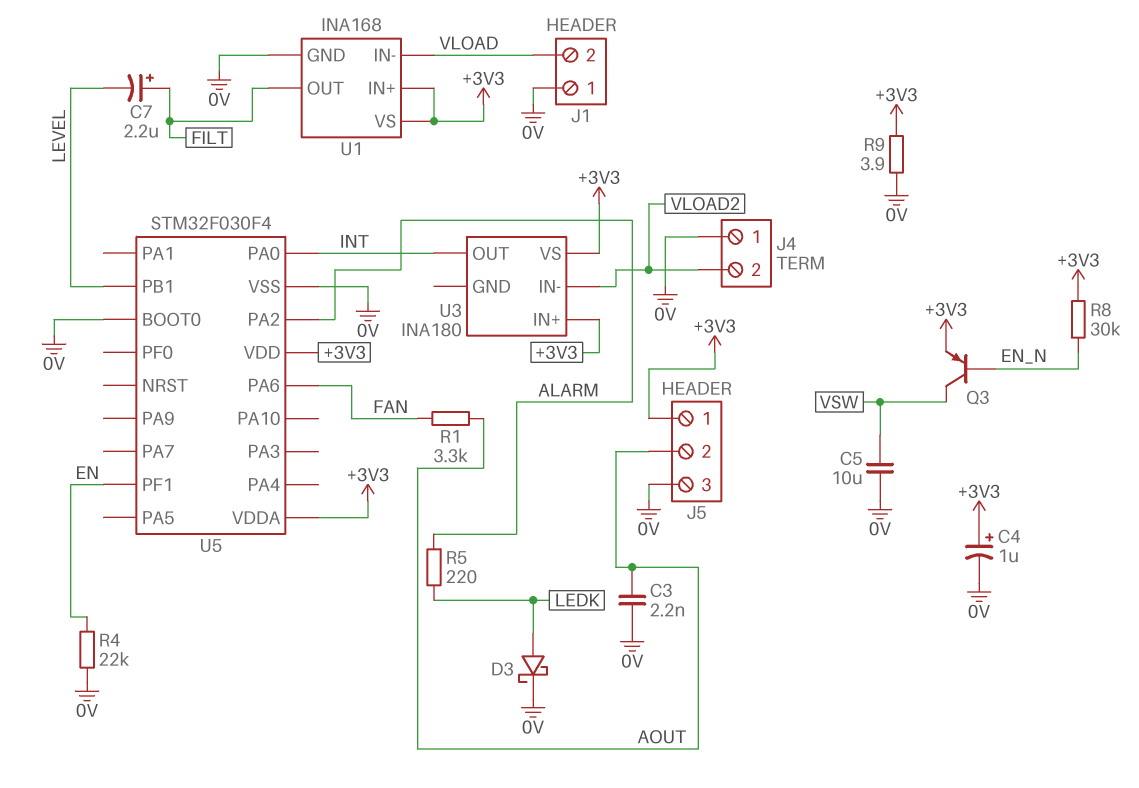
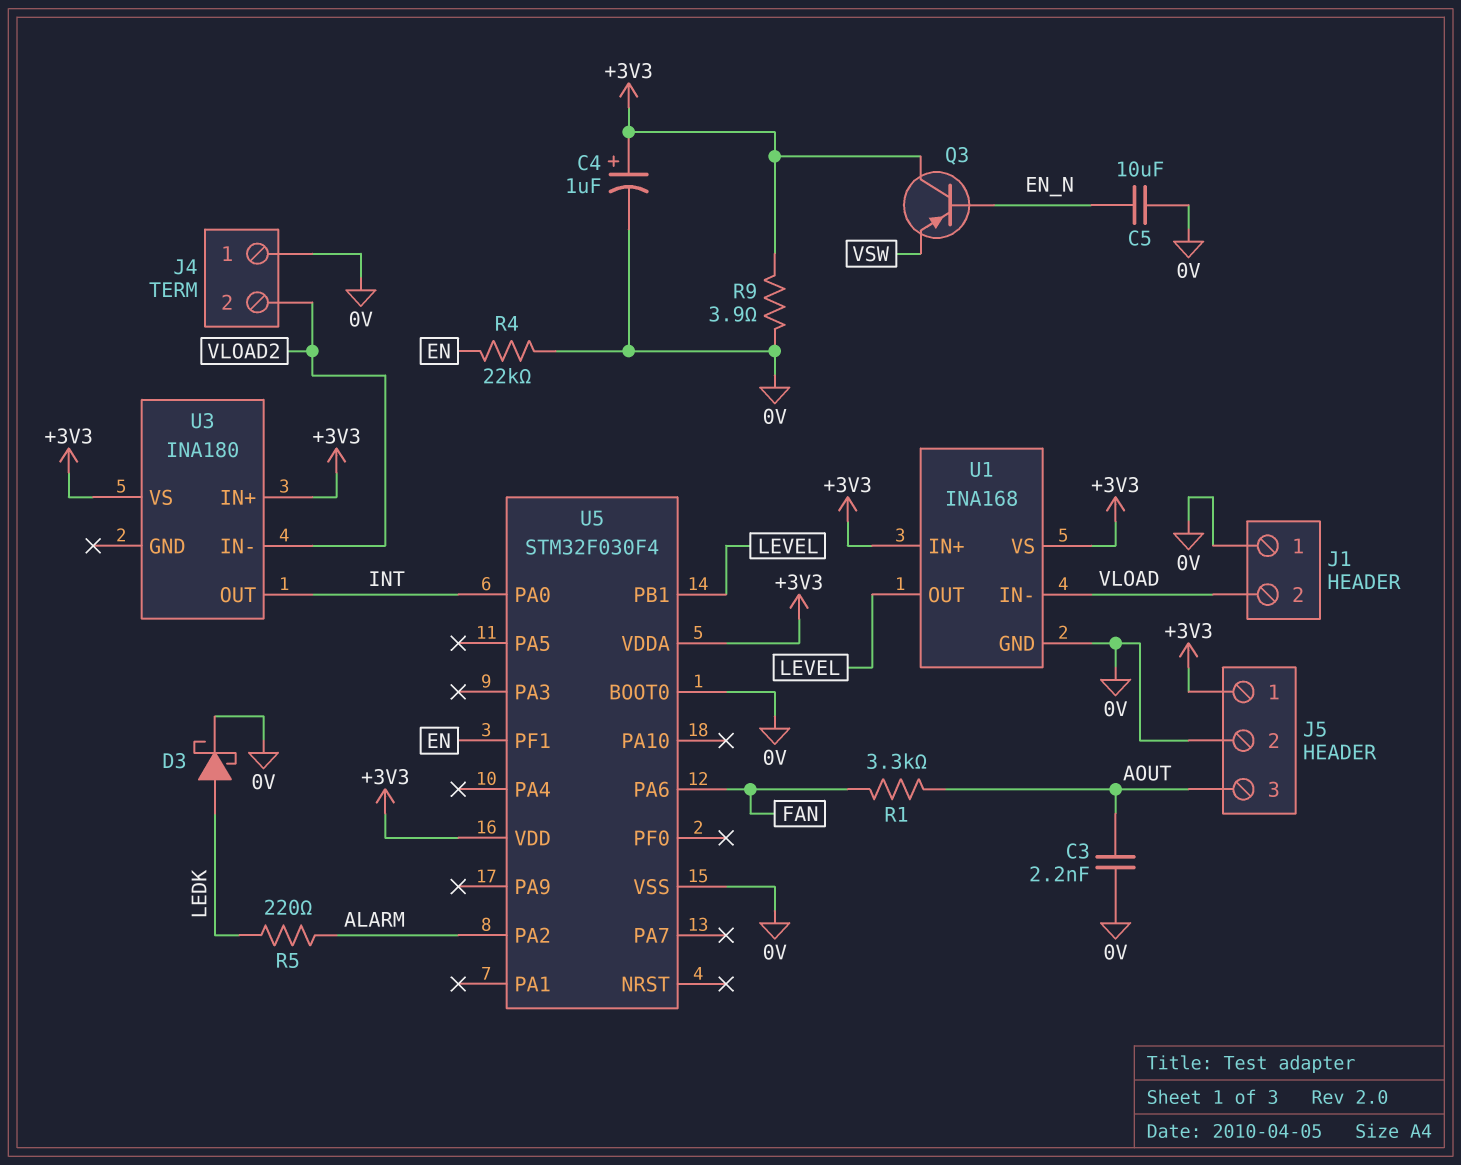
C5: 10uF (0V, VSW) -> 10uF (0V, EN_N)
C7: 2.2uF (plus FILT, minus LEVEL) -> none
J5 pin 2: AOUT -> 0V
J5 pin 3: 0V -> AOUT
Q3: PNP (B EN_N, C VSW, E +3V3) -> PNP (B EN_N, C +3V3, E VSW)
R8: 30k (+3V3, EN_N) -> none
U1 pin OUT: FILT -> LEVEL

